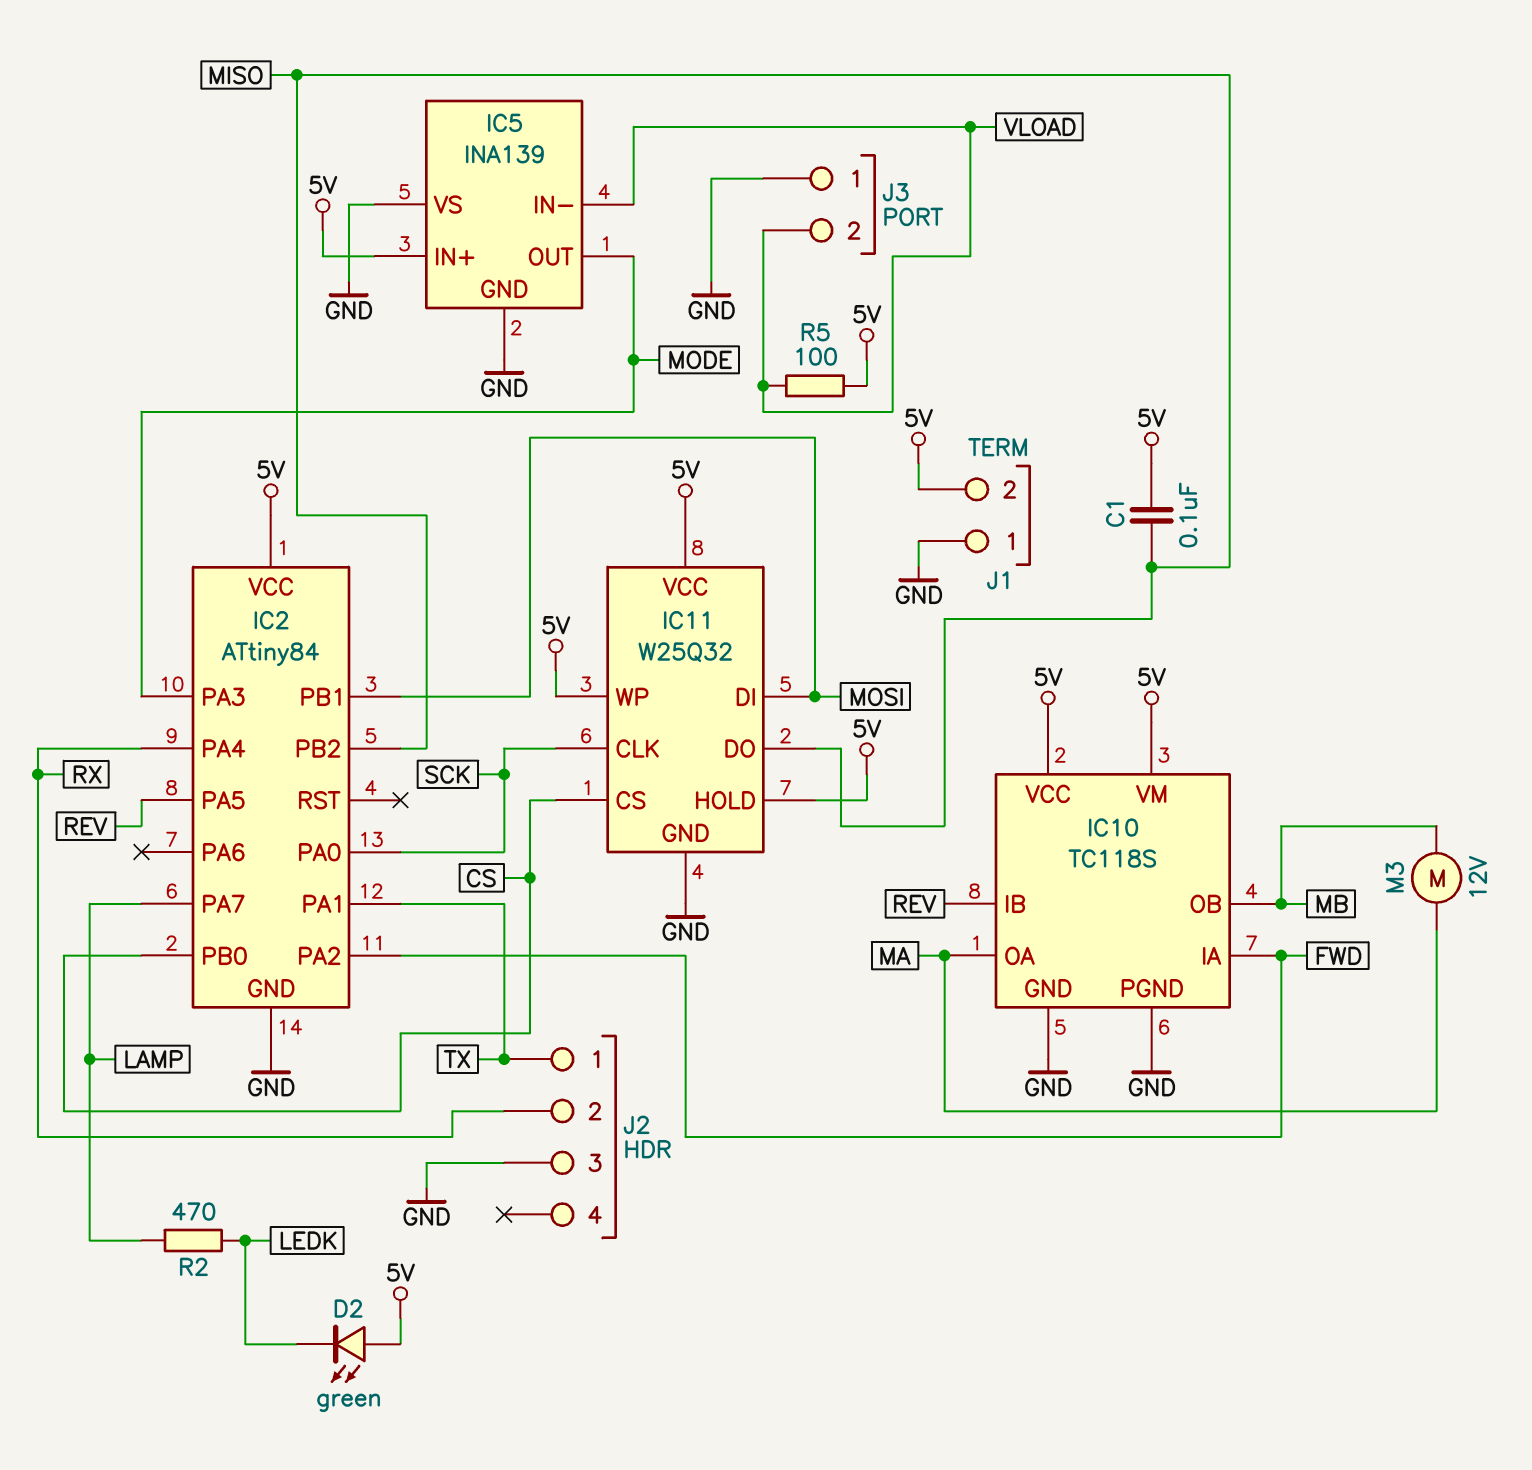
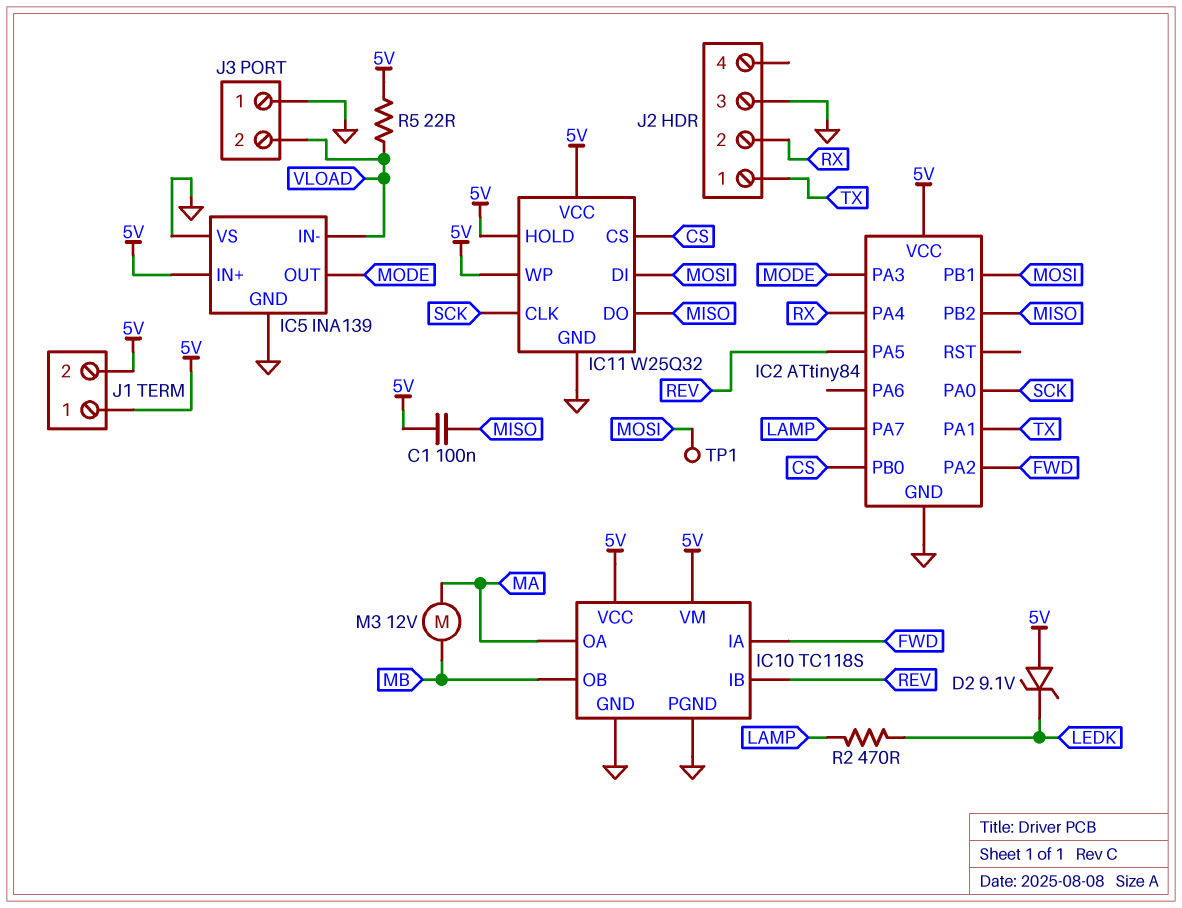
D2: LED green (A 5V, K LEDK) -> zener 9.1V (A 5V, K LEDK)
J1 pin 1: GND -> 5V
R5: 100 (5V, VLOAD) -> 22 (5V, VLOAD)
TP1: none -> test point (MOSI)

